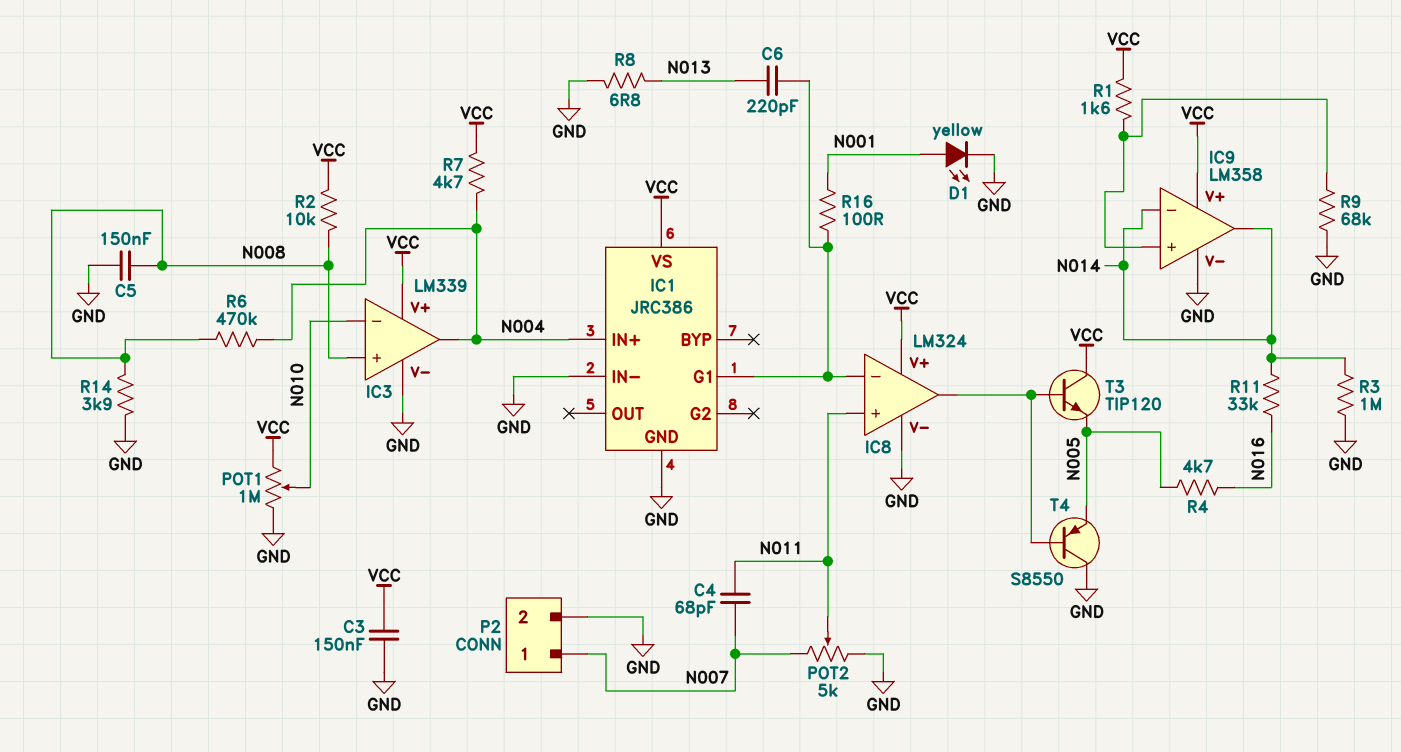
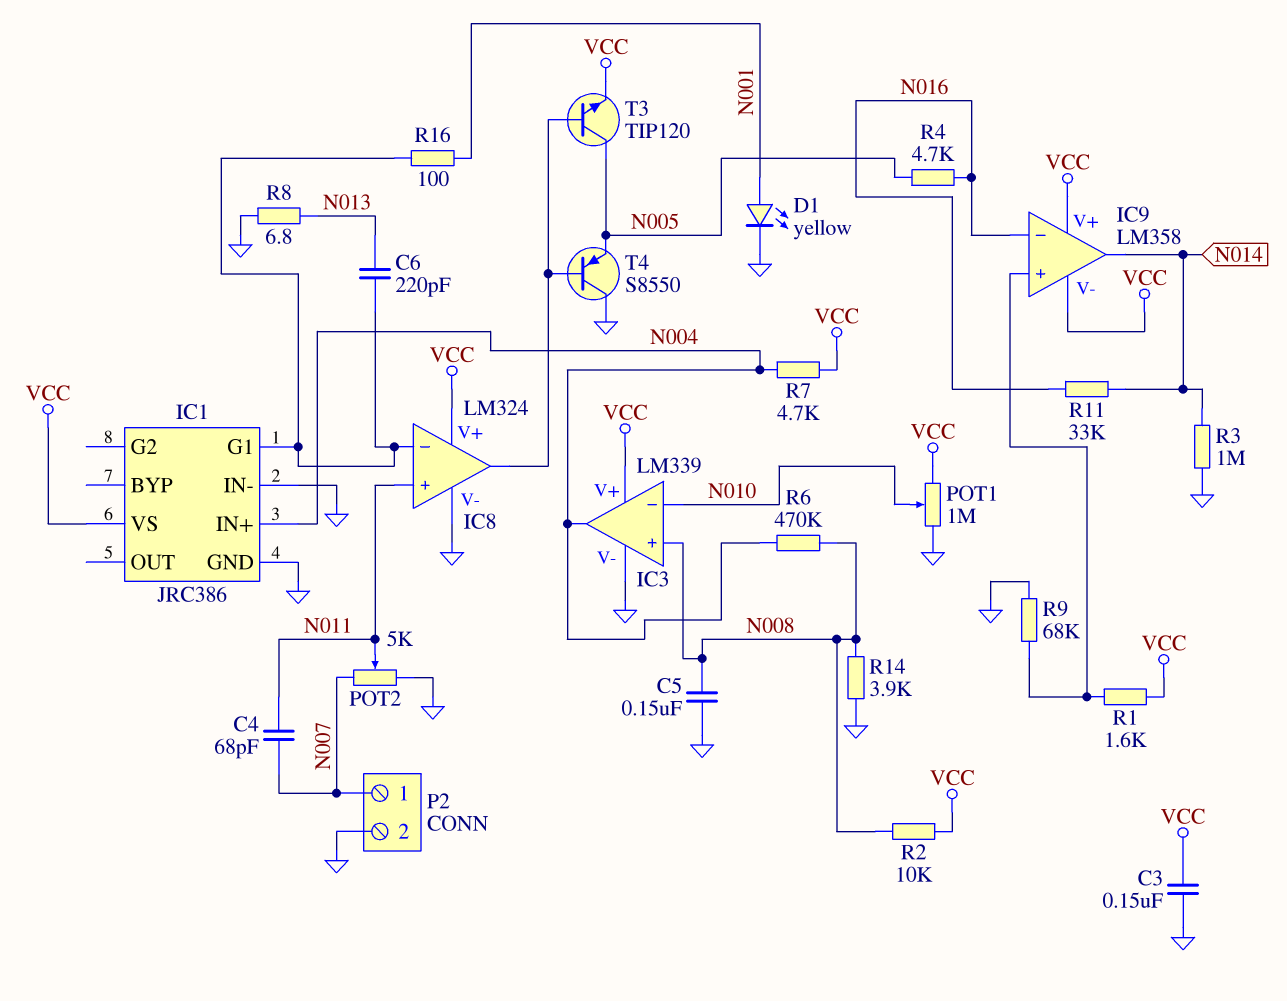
IC9 pin V-: GND -> VCC
IC9 pin in-: N014 -> N016
T3: NPN TIP120 (B IC8/out, C VCC, E N005) -> NPN TIP120 (B IC8/out, C N005, E VCC)

